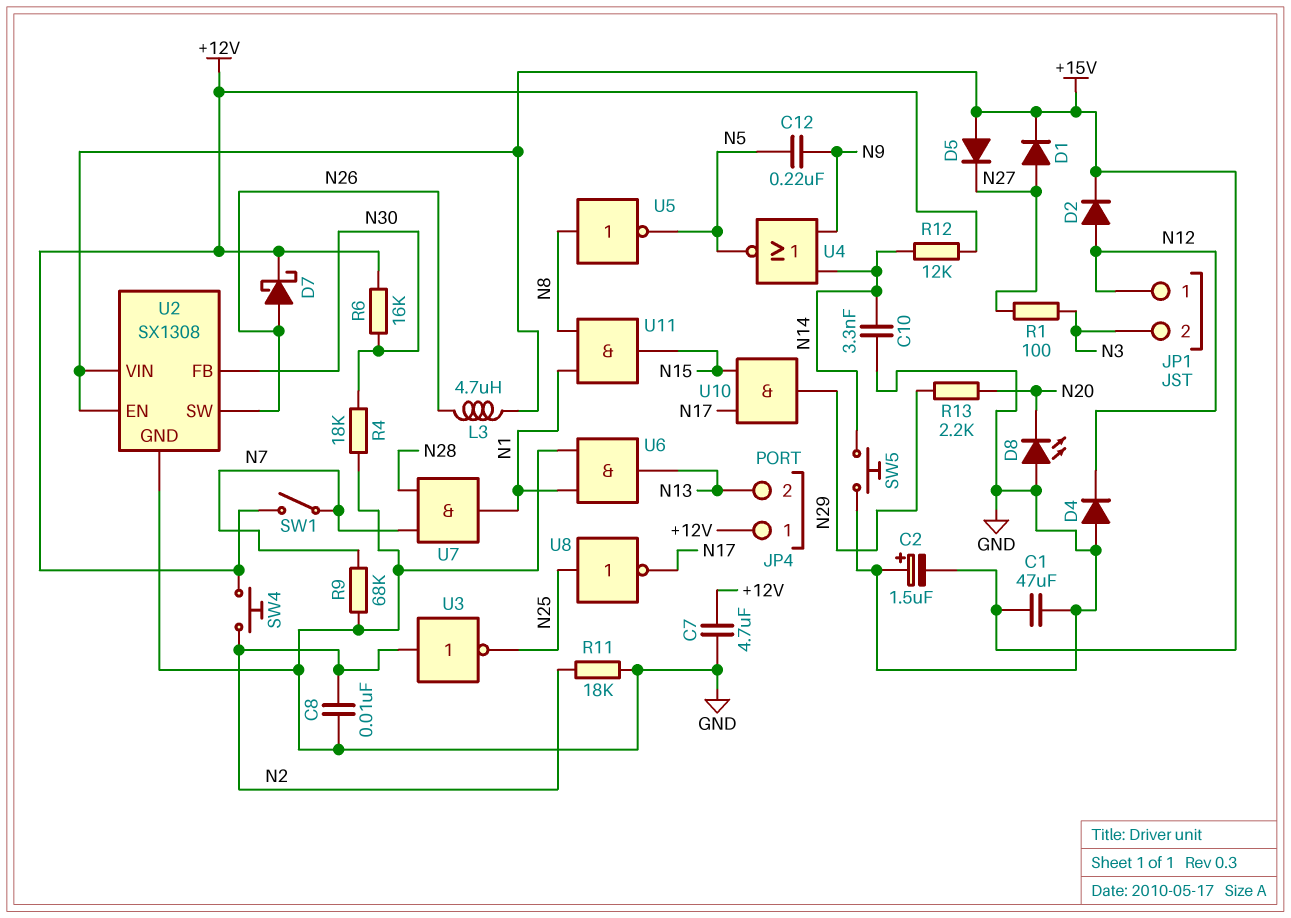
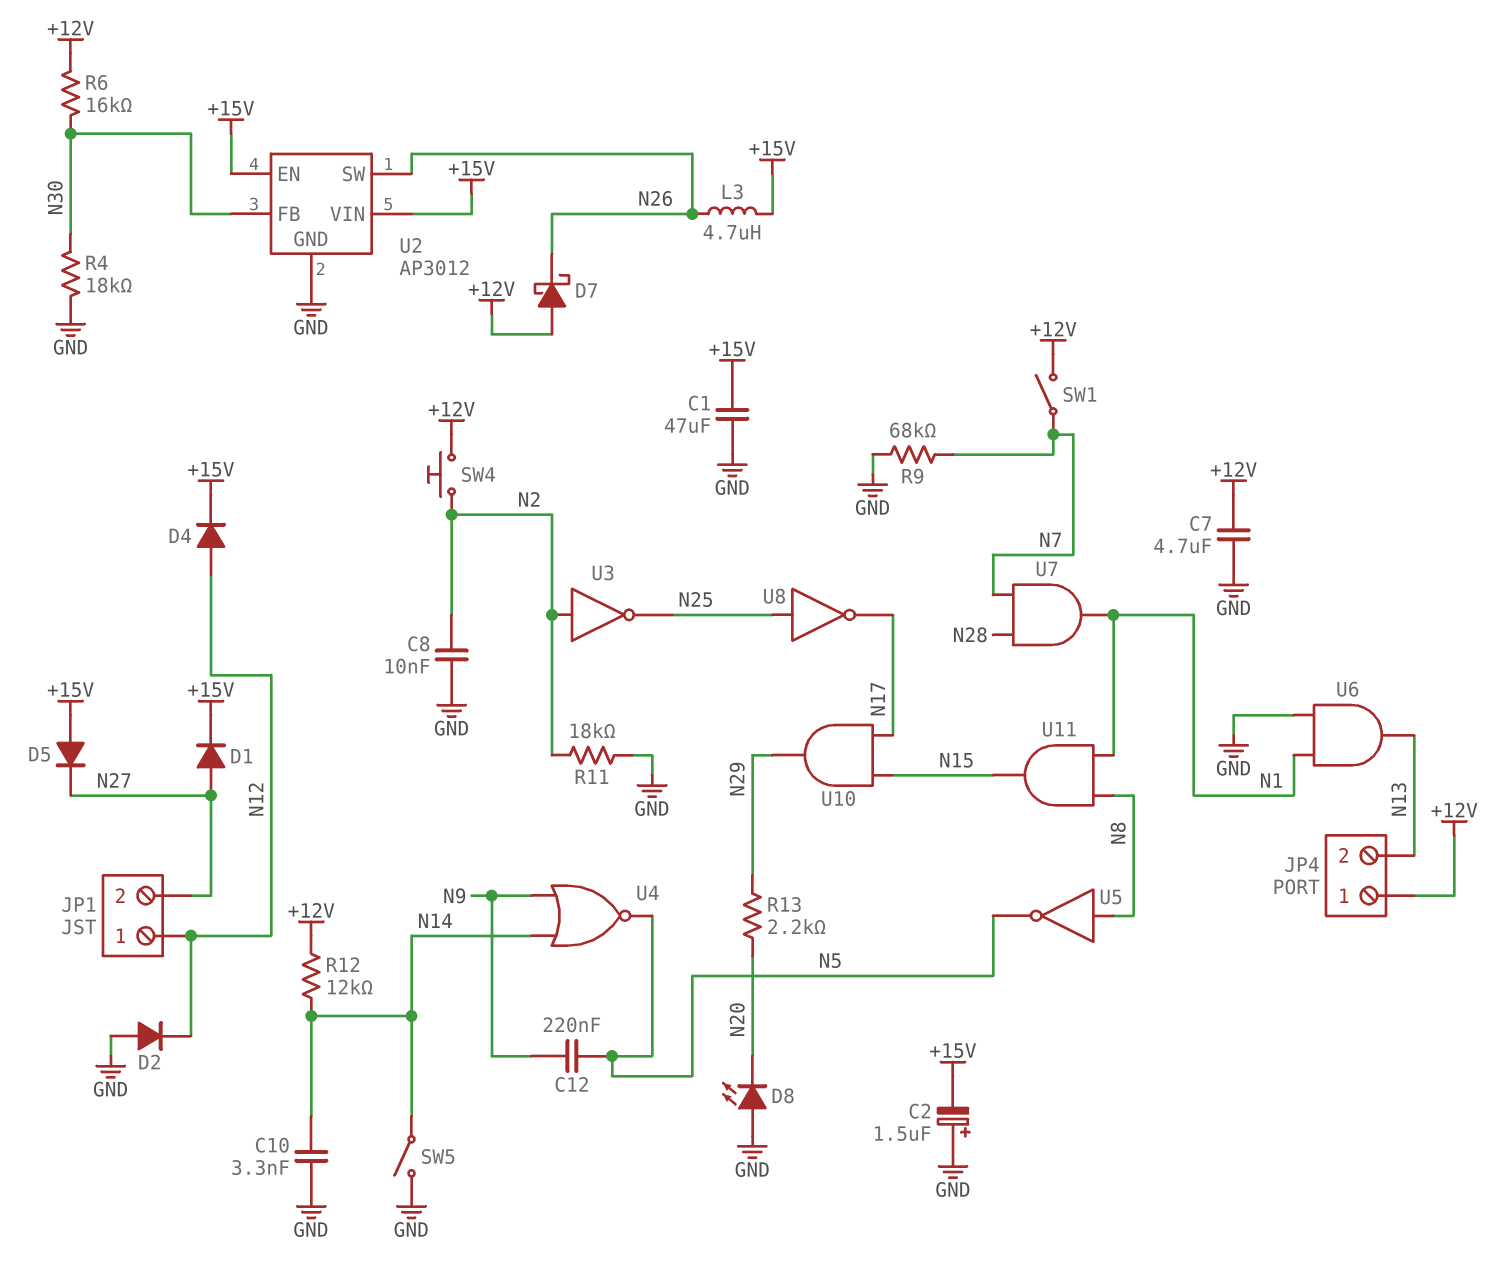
D2: diode (A N12, K +15V) -> diode (A GND, K N12)
D4: diode (A GND, K N12) -> diode (A N12, K +15V)
D7: schottky (A N26, K +12V) -> schottky (A +12V, K N26)
JP1 pin 2: N3 -> N27
R1: 100 (N3, N27) -> none
SW5: button (GND, N14) -> switch (GND, N14)
U2: SX1308 -> AP3012

